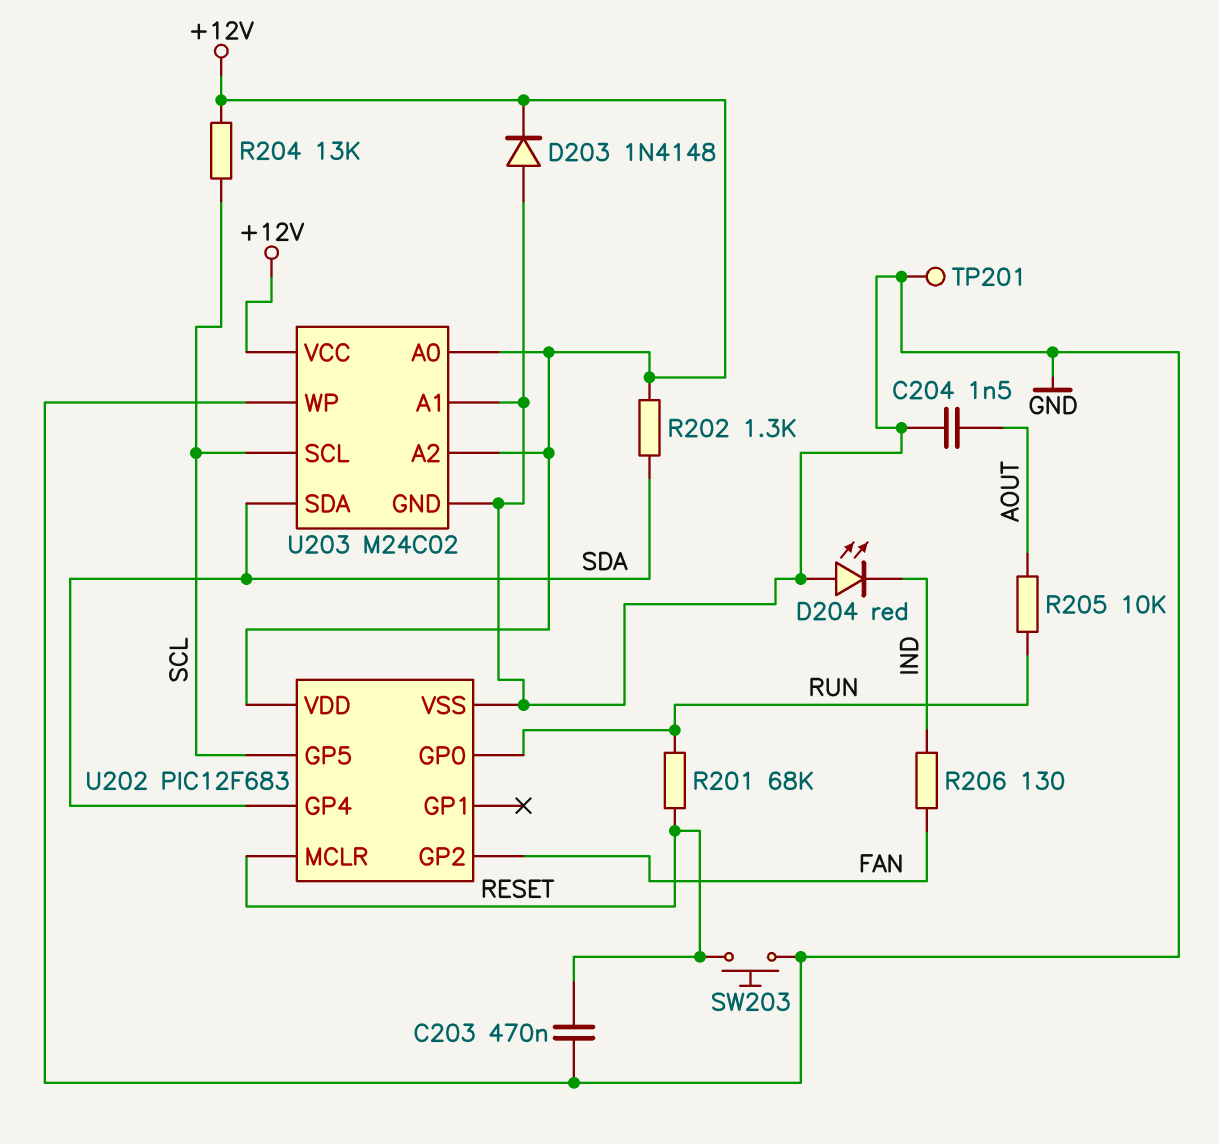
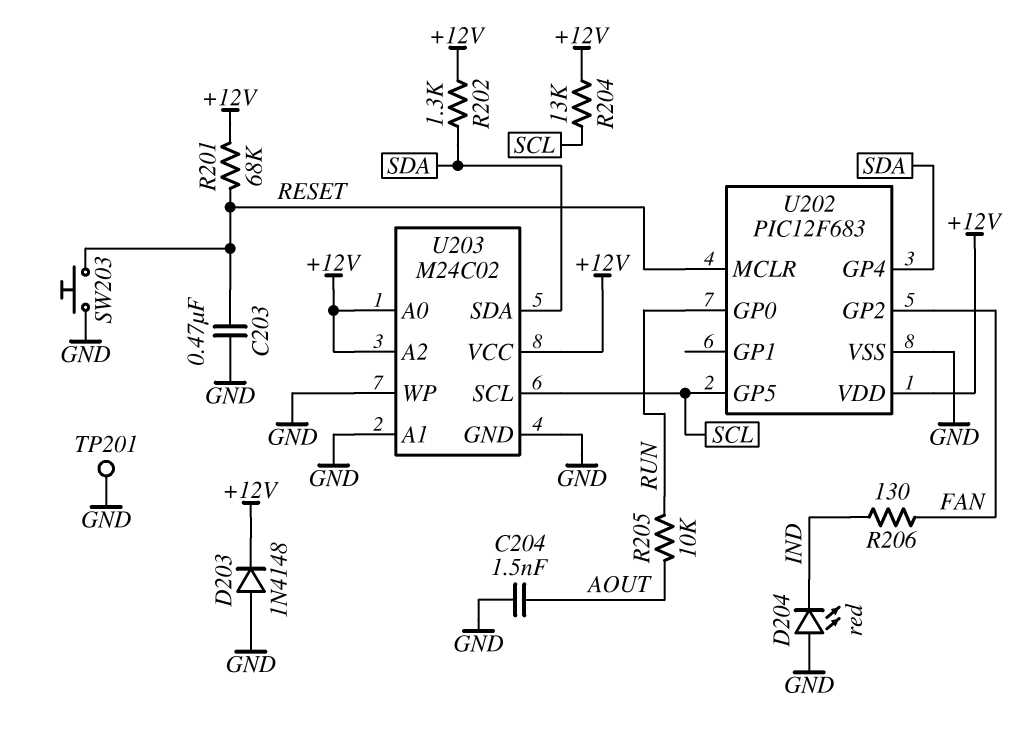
R201: 68k (RESET, RUN) -> 68k (+12V, RESET)

